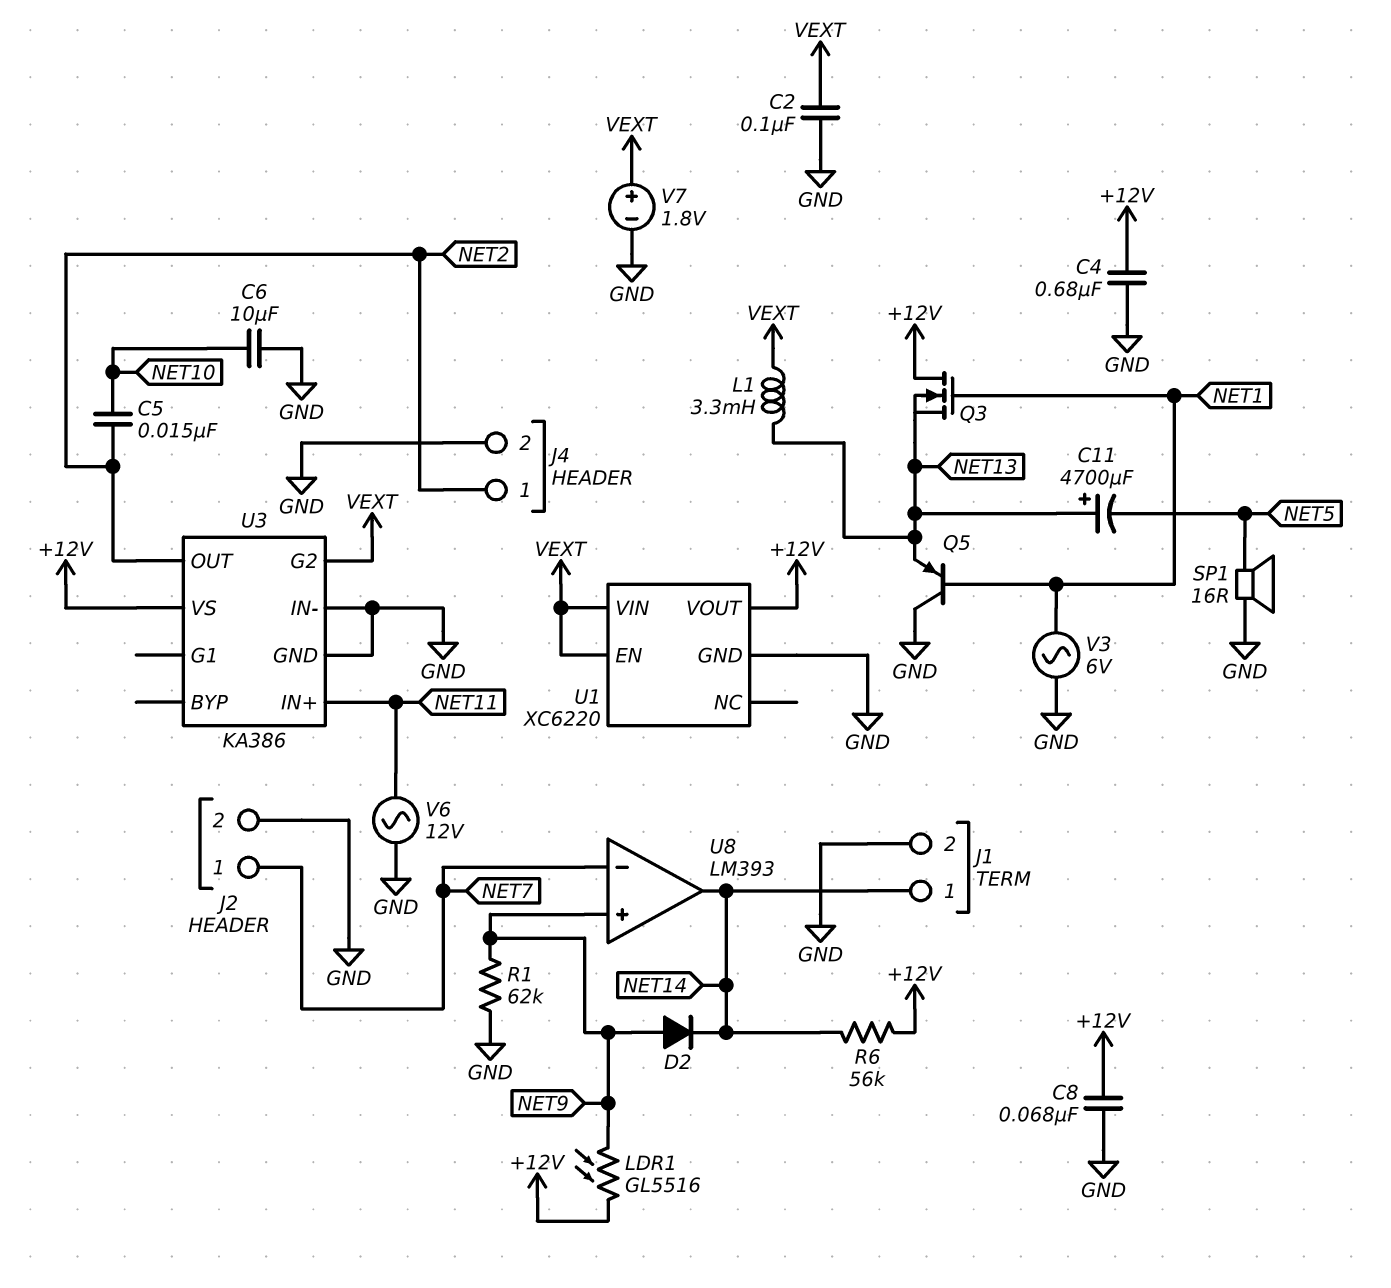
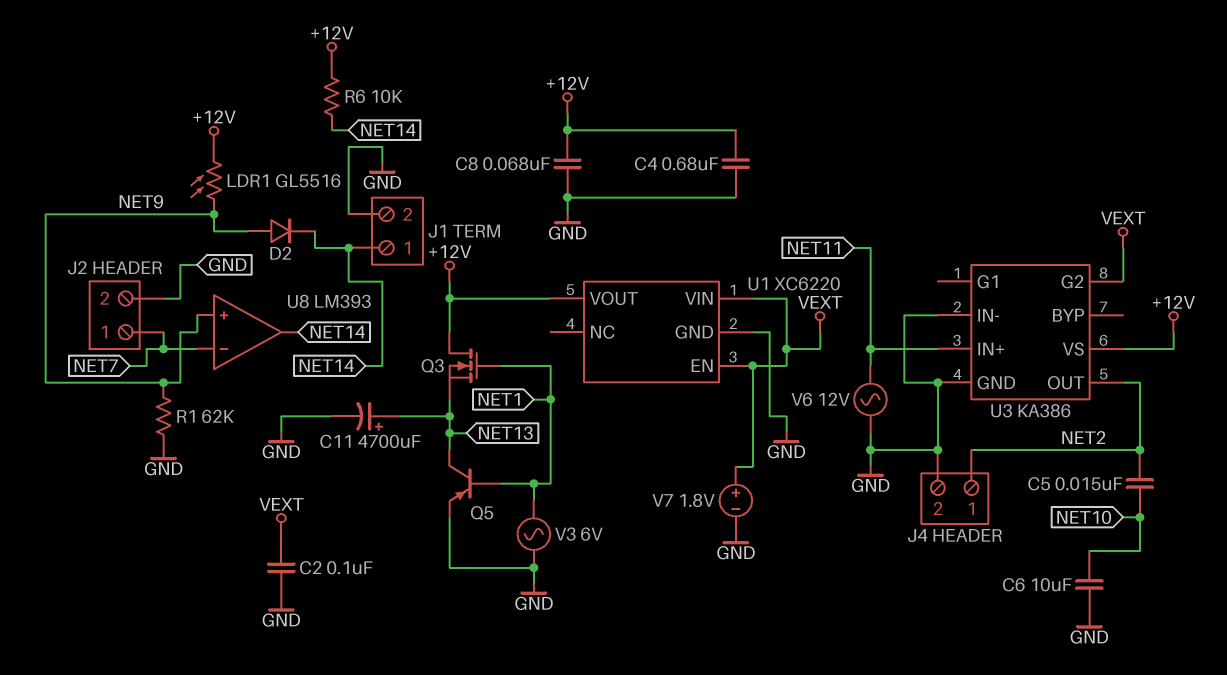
C11: 4700uF (plus NET13, minus NET5) -> 4700uF (plus NET13, minus GND)
L1: 3.3mH (NET13, VEXT) -> none
Q5: PNP (B NET1, C GND, E NET13) -> PNP (B NET1, C NET13, E GND)
R6: 56k (+12V, NET14) -> 10k (+12V, NET14)
SP1: speaker 16R (GND, NET5) -> none

